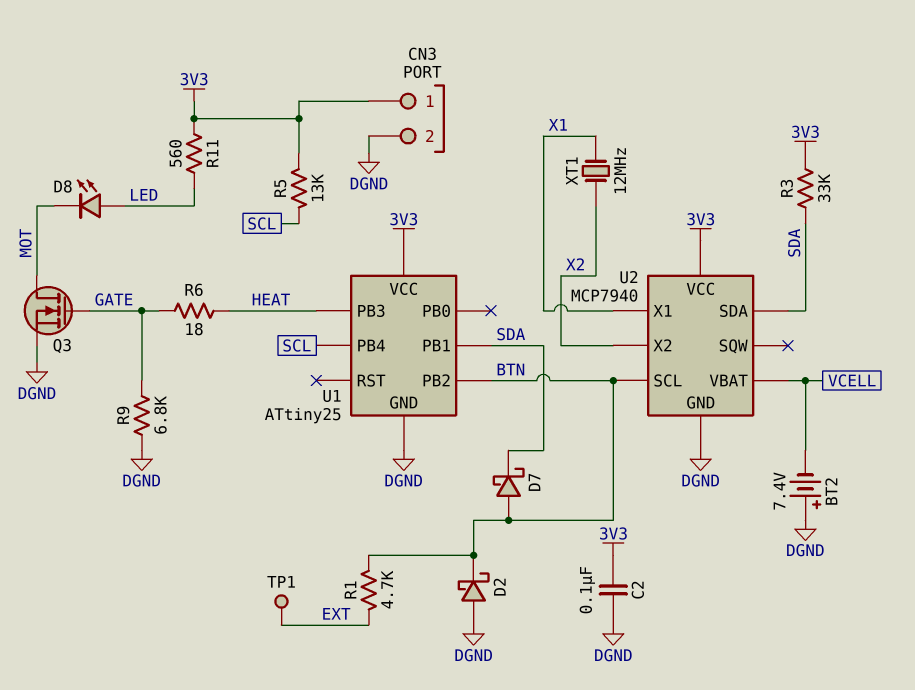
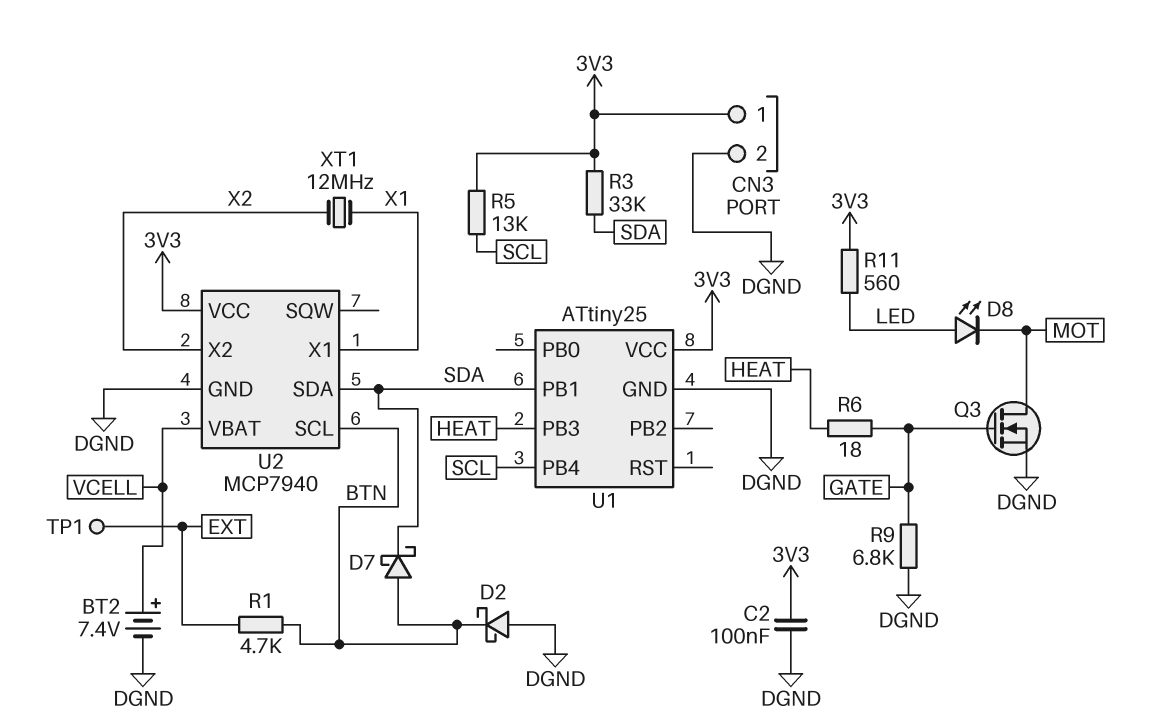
BT2: 7.4V (plus DGND, minus VCELL) -> 7.4V (plus VCELL, minus DGND)
U1 pin PB2: BTN -> none

